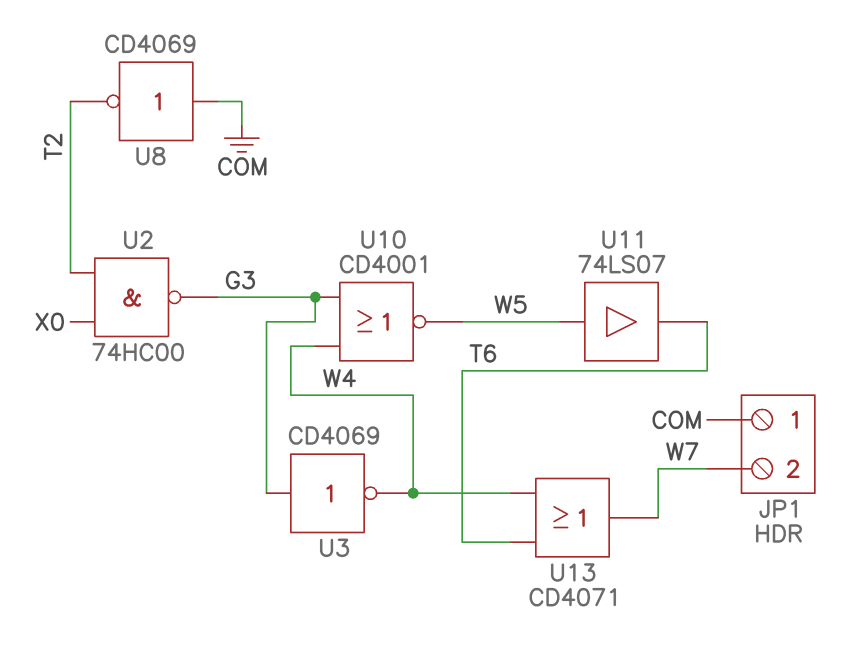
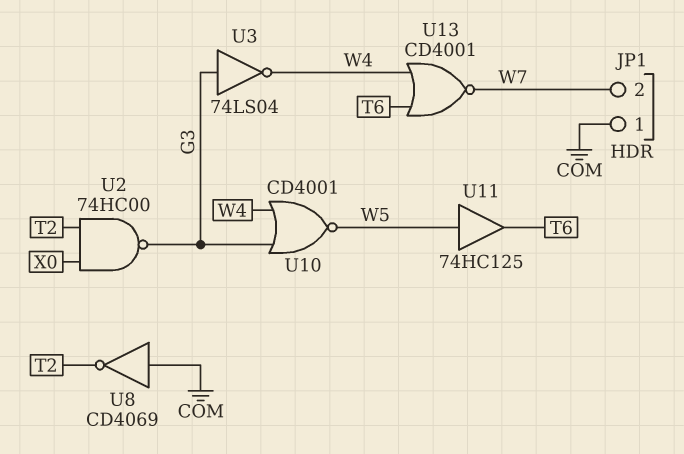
U3: NOT CD4069 (in G3, out W4) -> NOT 74LS04 (in G3, out W4)
U11: buffer 74LS07 (in W5, out T6) -> buffer 74HC125 (in W5, out T6)
U13: OR CD4071 (in T6, in W4, out W7) -> NOR CD4001 (in T6, in W4, out W7)

